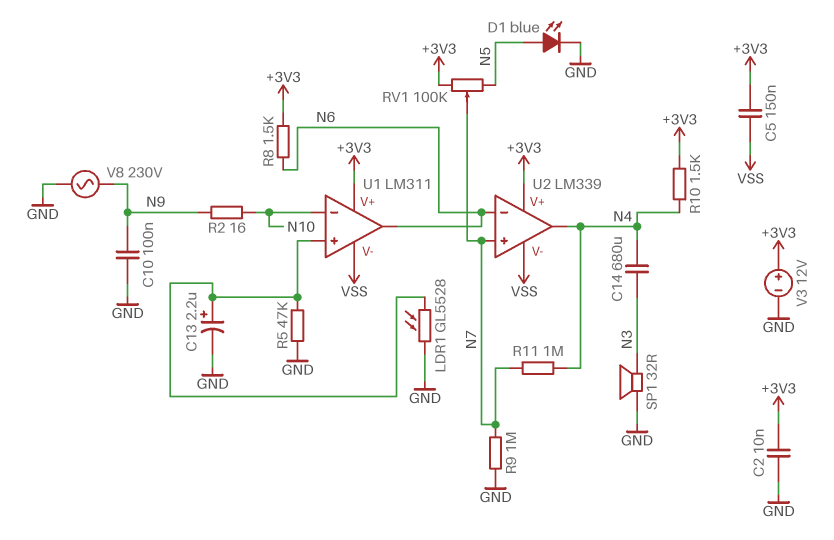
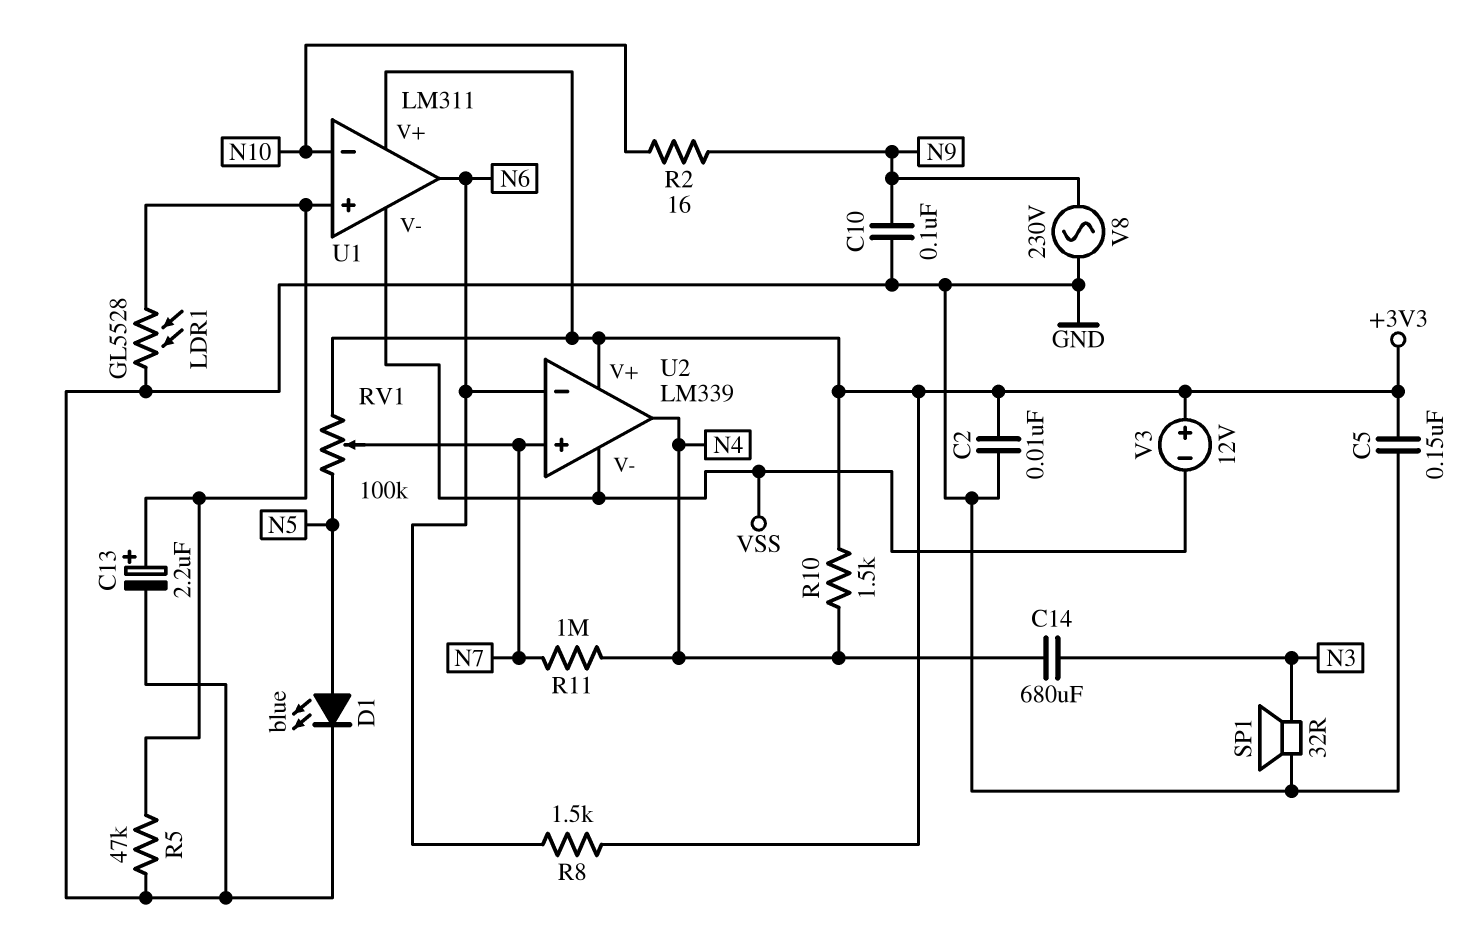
C5: 150nF (+3V3, VSS) -> 150nF (+3V3, GND)
R9: 1M (GND, N7) -> none
V3: 12V (plus +3V3, minus GND) -> 12V (plus +3V3, minus VSS)

